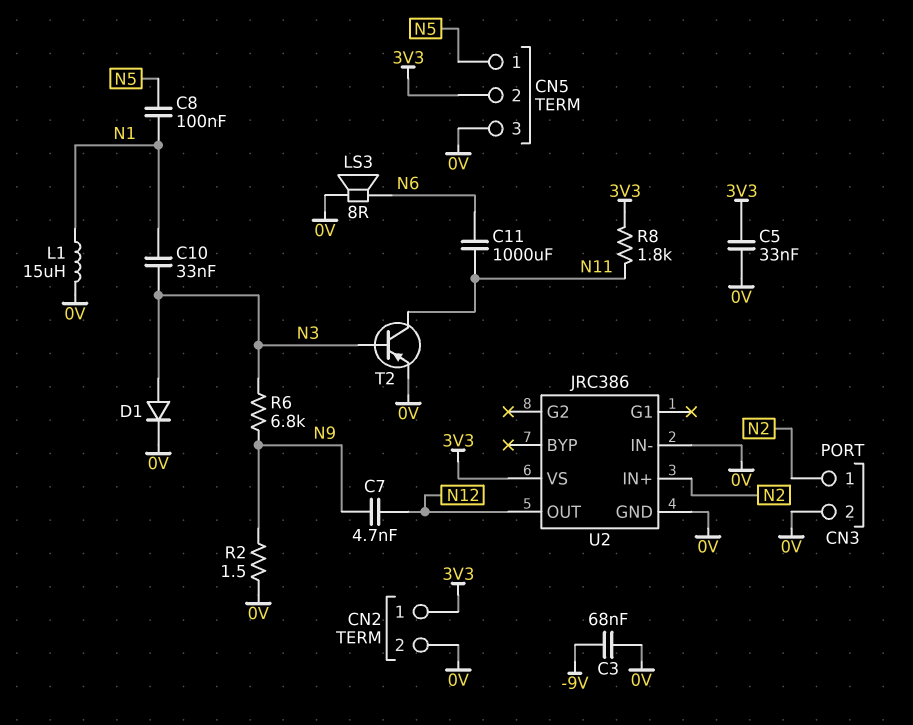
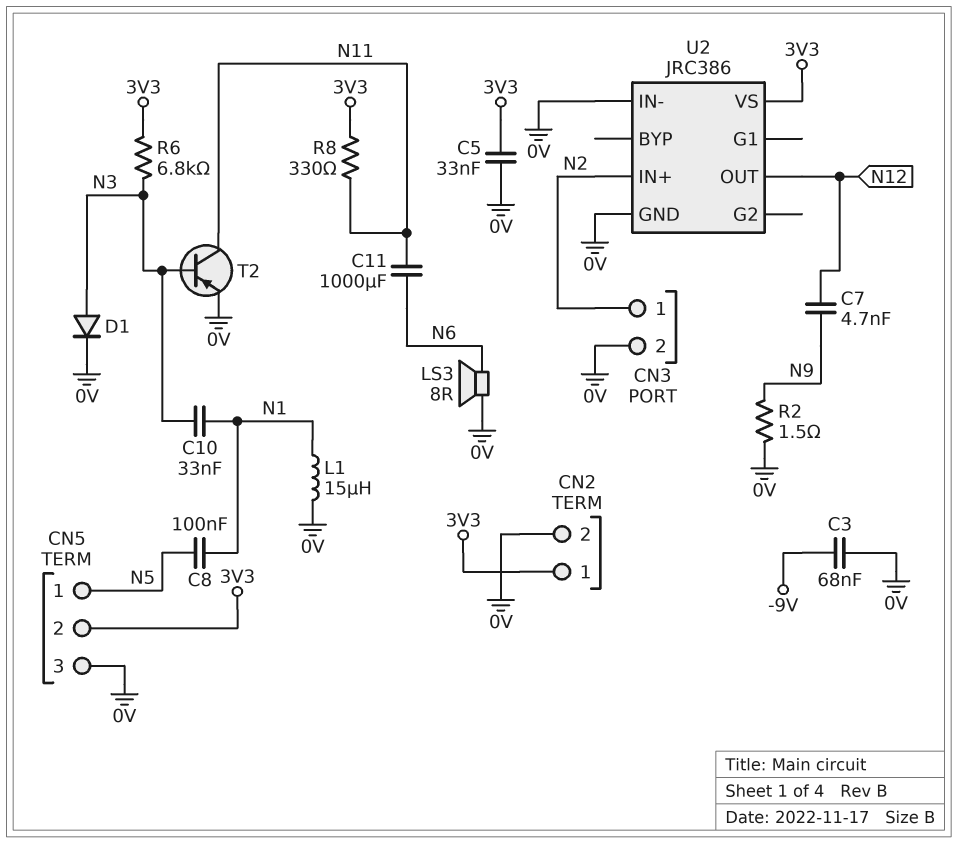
R6: 6.8k (N3, N9) -> 6.8k (3V3, N3)
R8: 1.8k (3V3, N11) -> 330 (3V3, N11)

